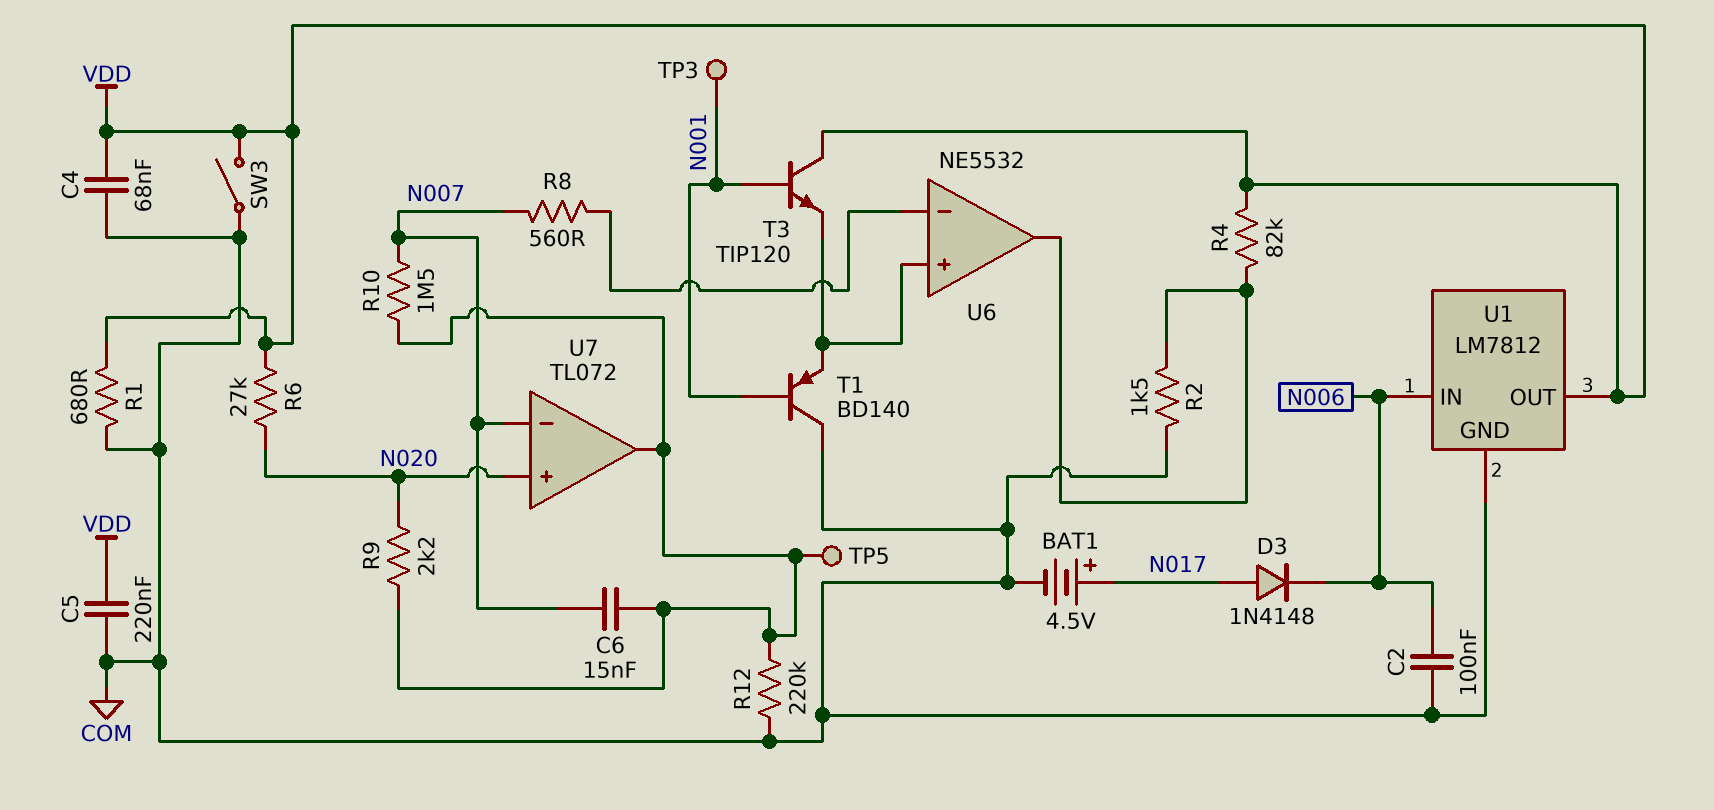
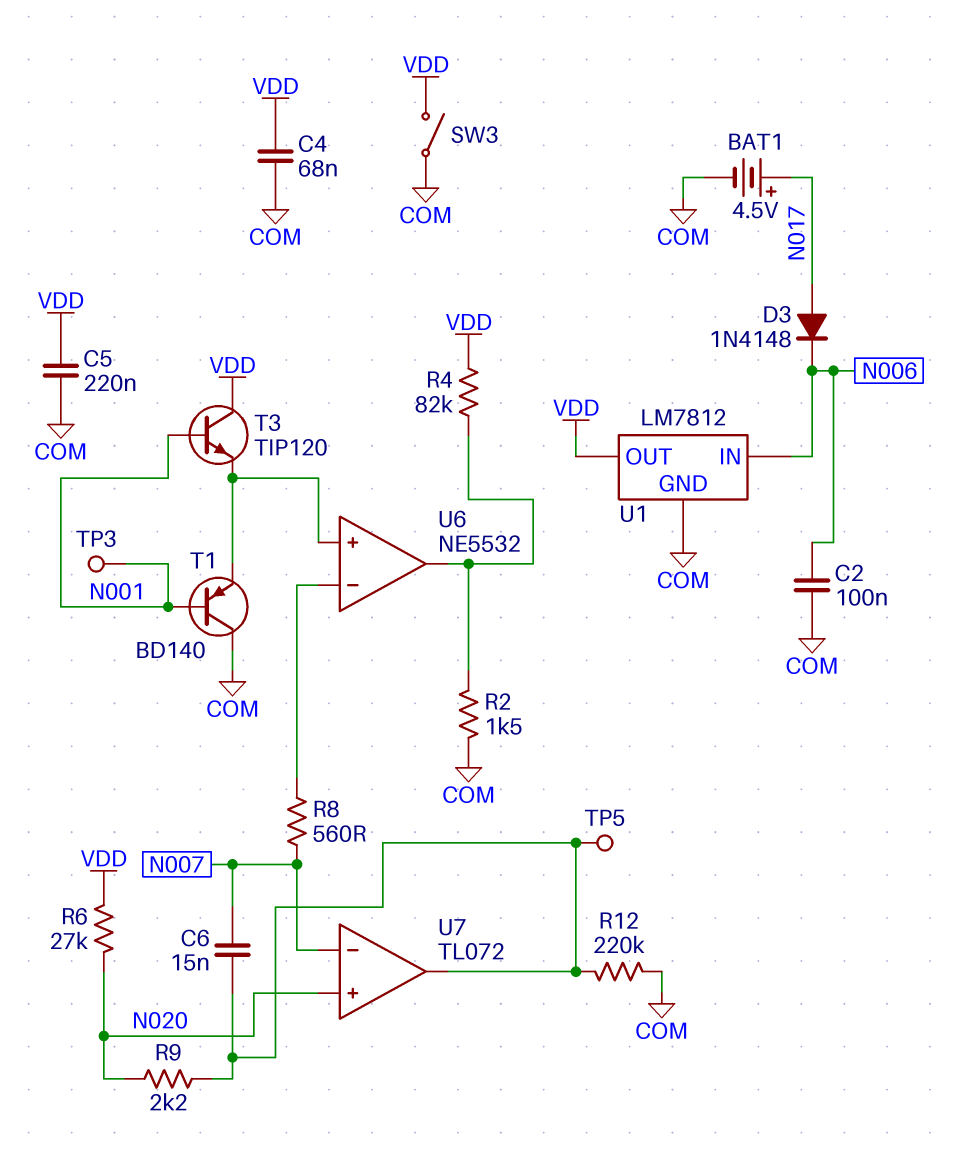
R1: 680 (COM, VDD) -> none
R10: 1.5M (N007, U7/out) -> none

